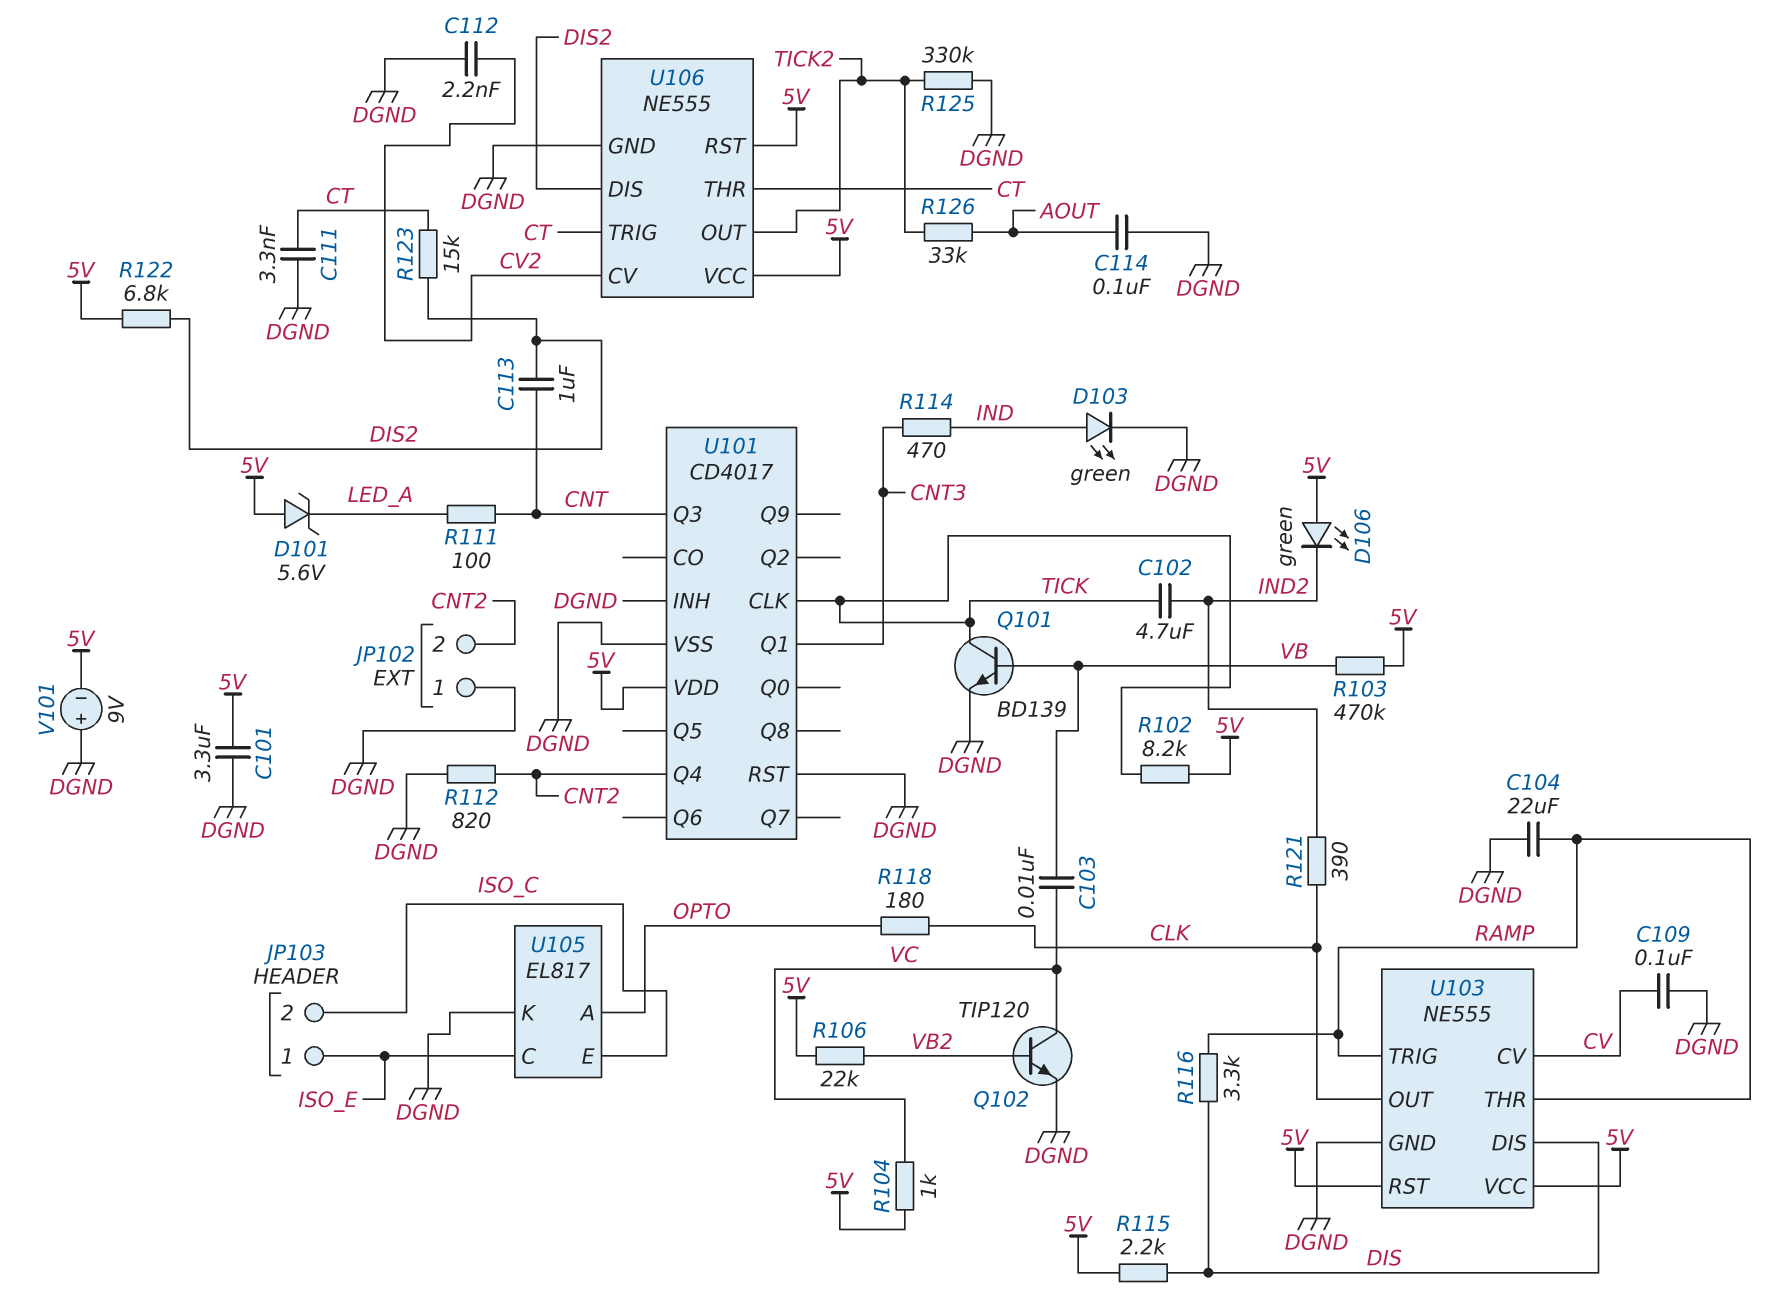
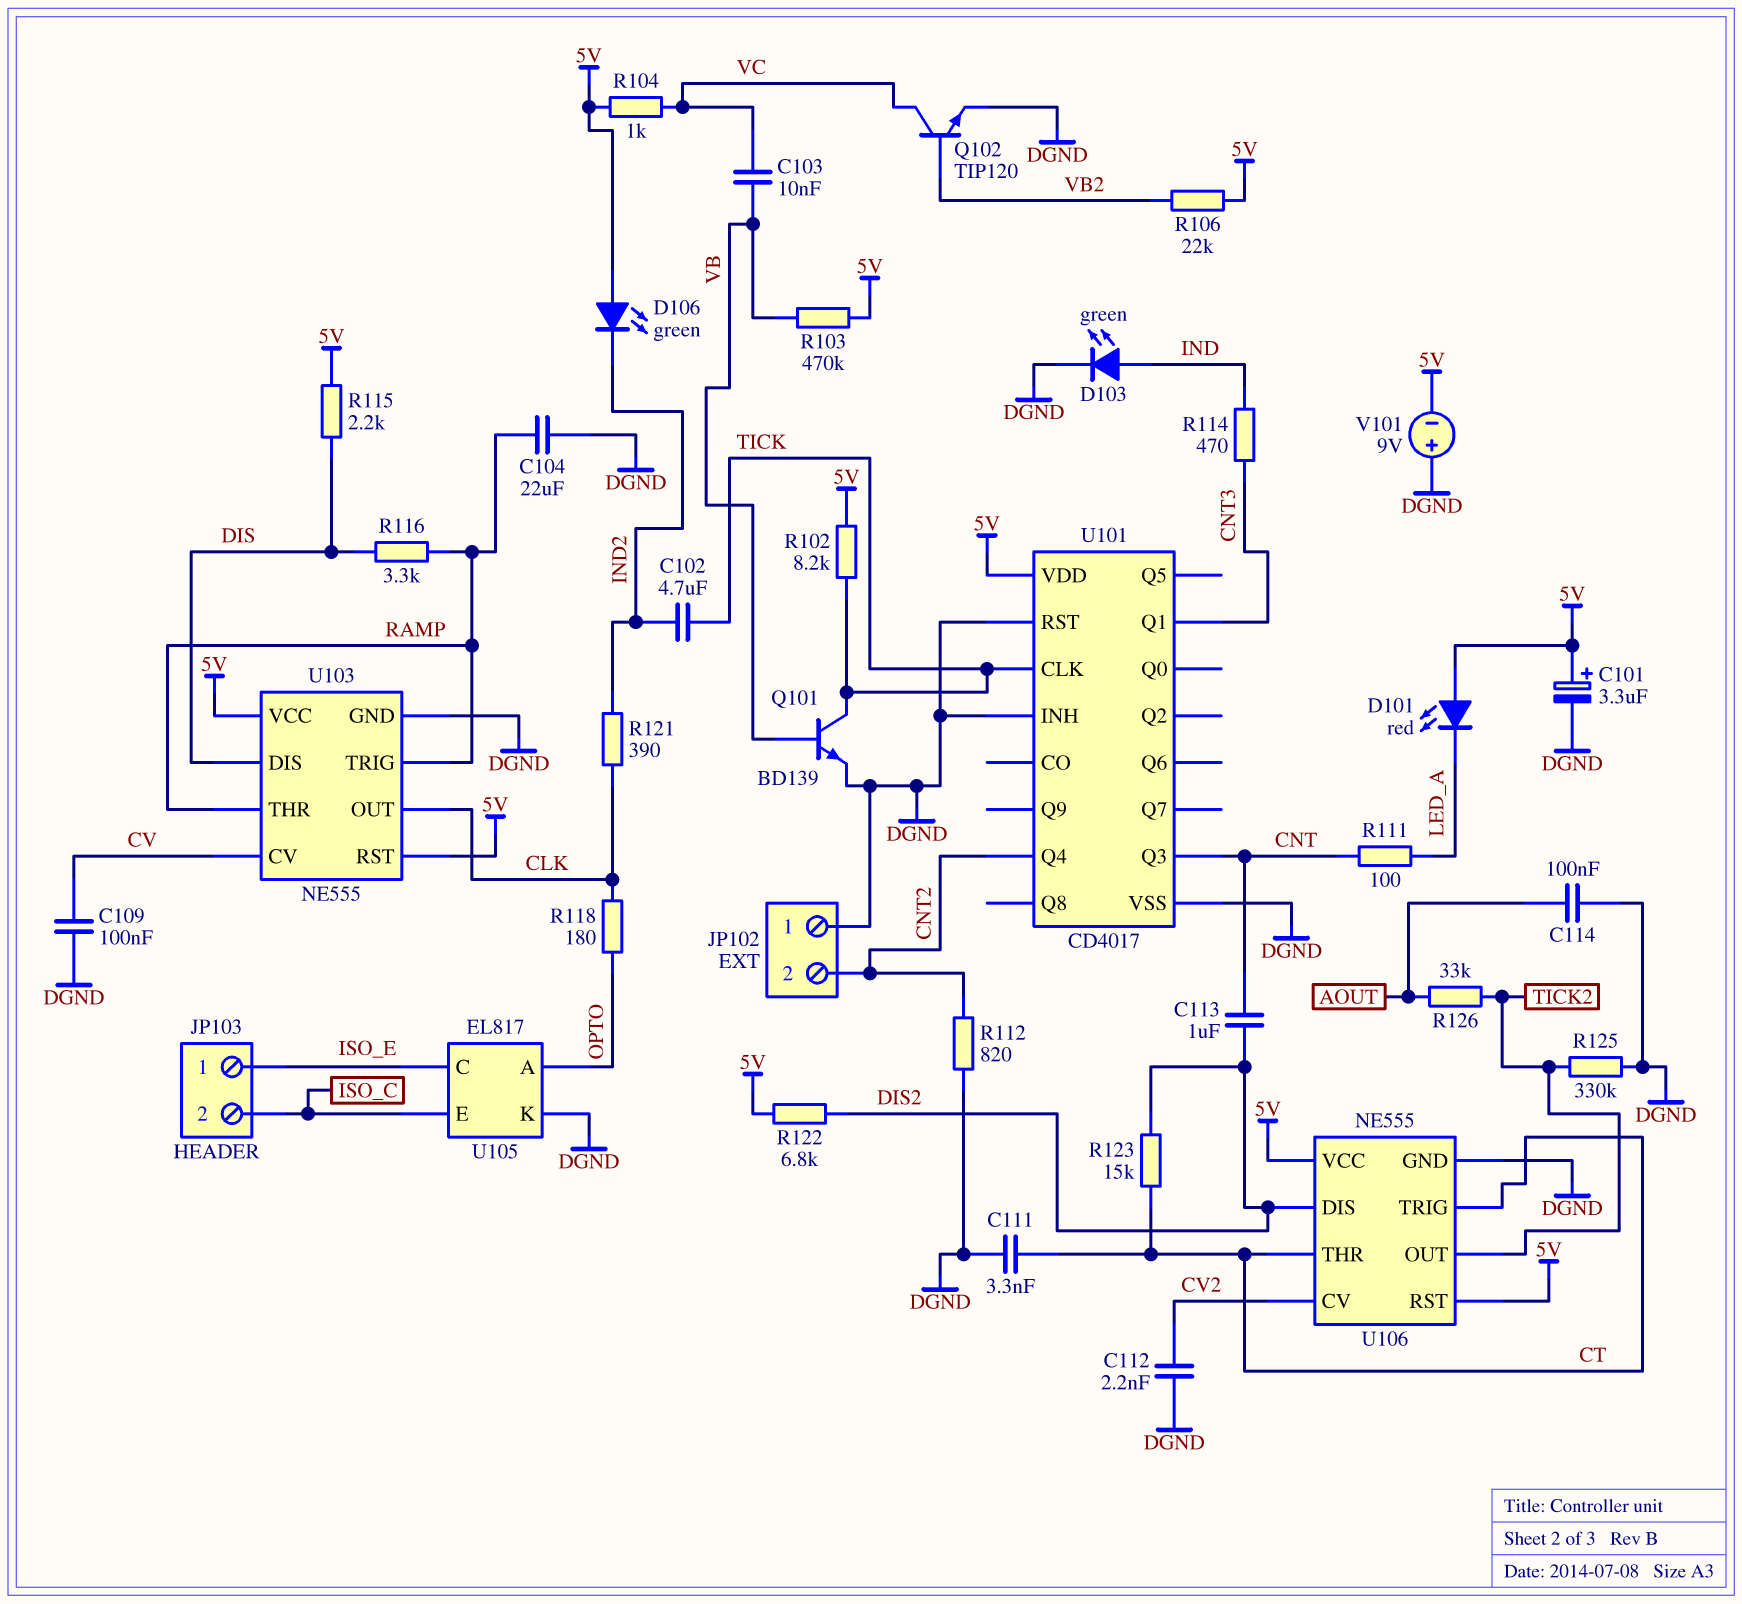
C101: 3.3uF (5V, DGND) -> 3.3uF (plus 5V, minus DGND)
D101: zener 5.6V (A 5V, K LED_A) -> LED red (A 5V, K LED_A)

